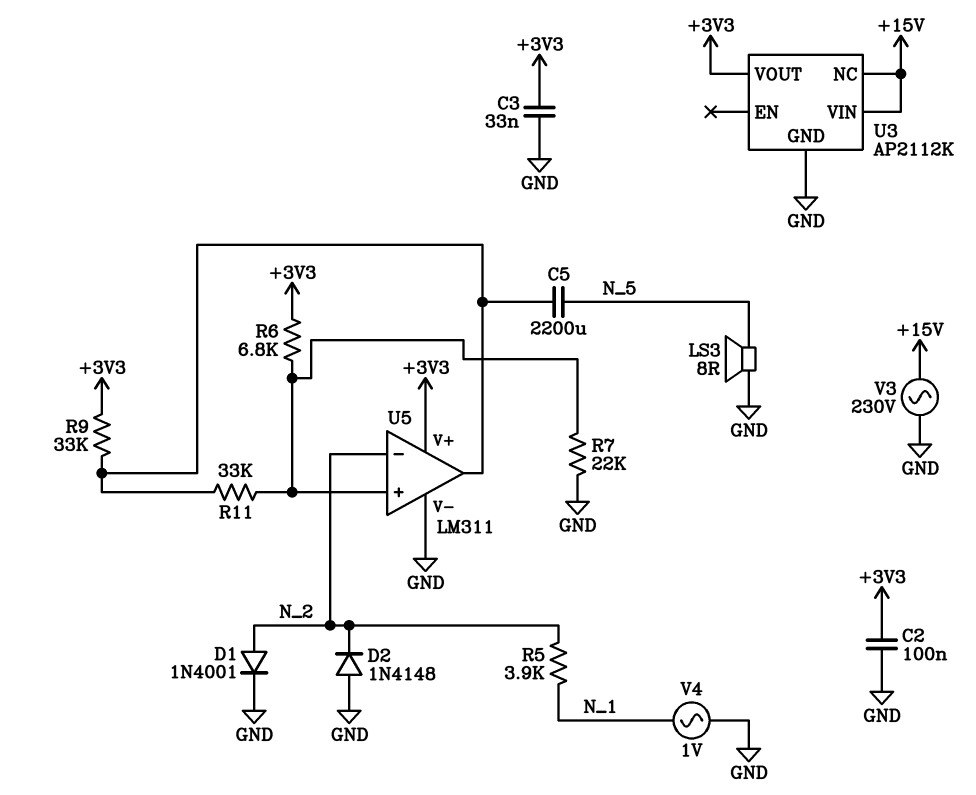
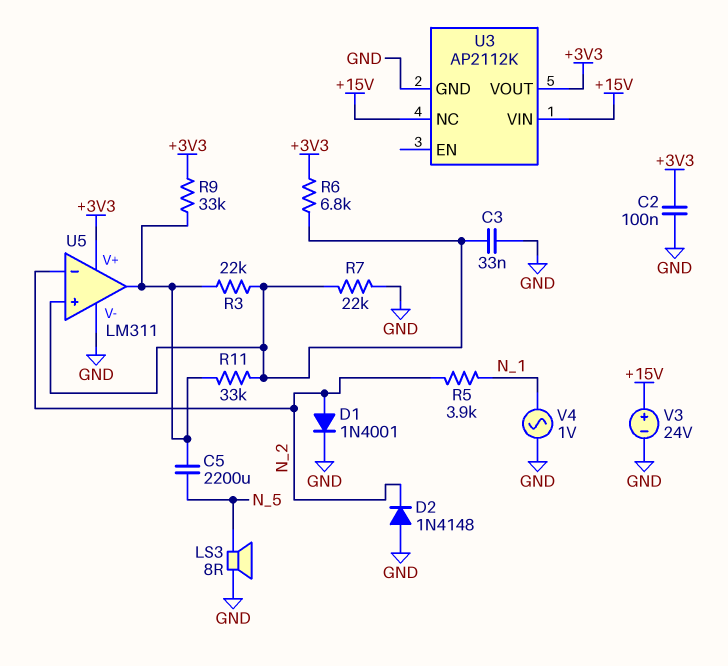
C3: 33nF (+3V3, GND) -> 33nF (GND, U5/in+)
R3: none -> 22k (U5/in+, U5/out)
V3: AC 230V (+15V, GND) -> 24V (plus +15V, minus GND)

